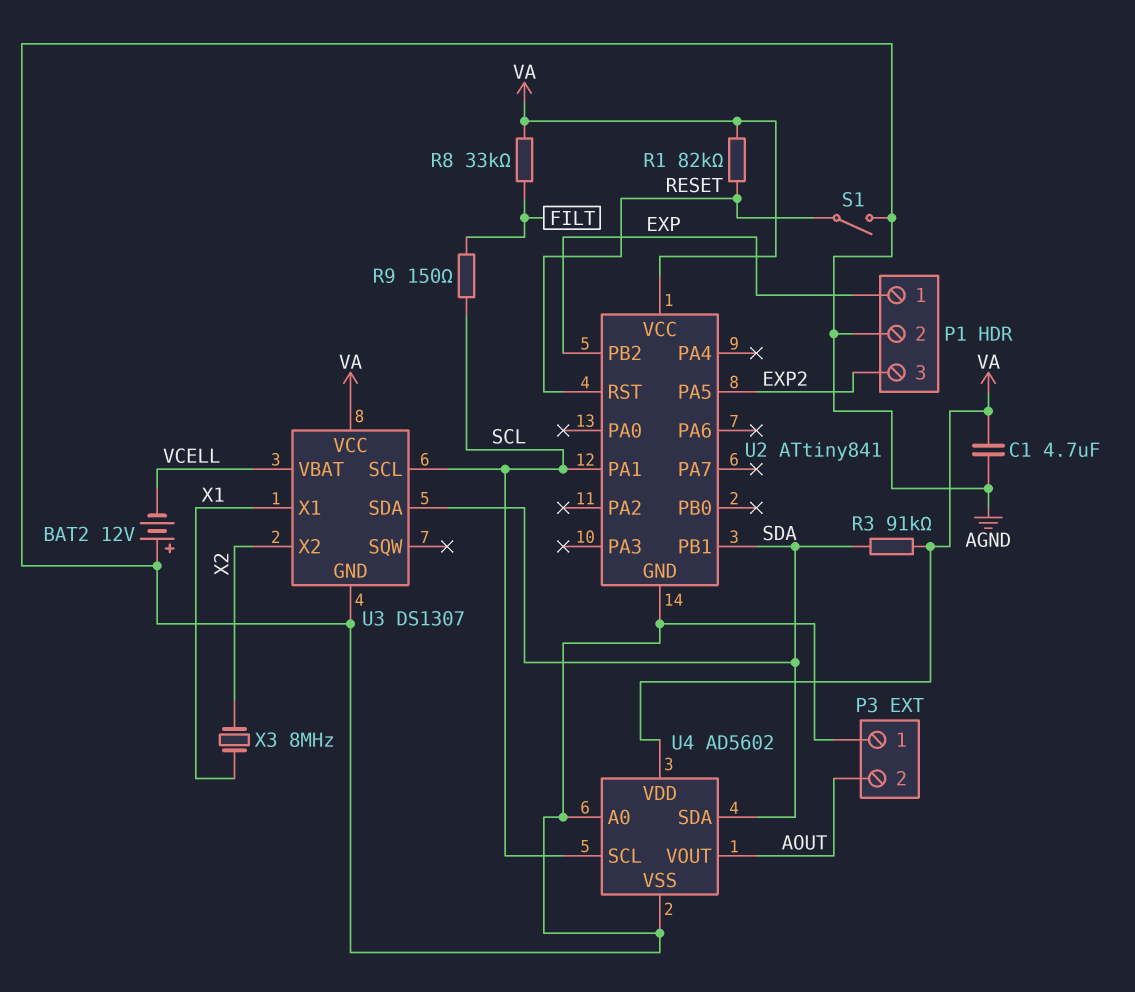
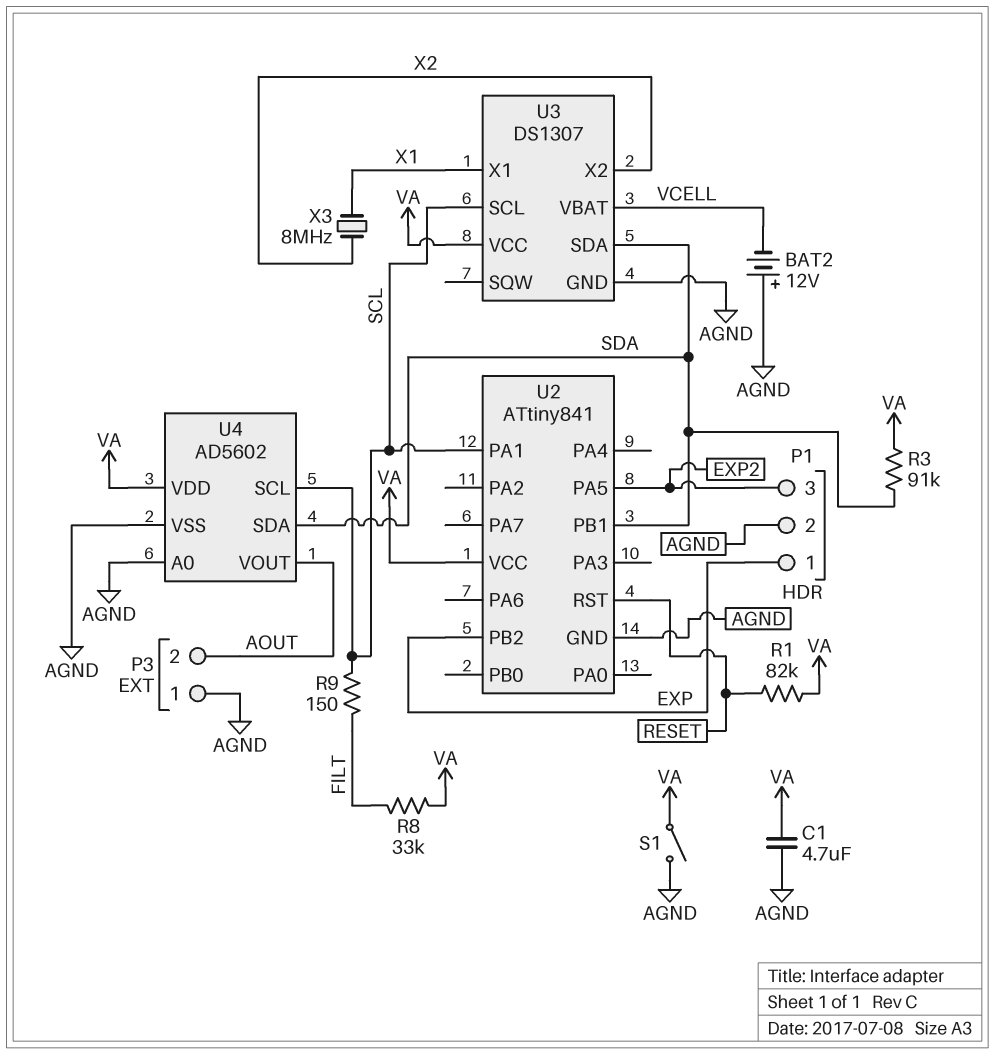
S1: switch (AGND, RESET) -> switch (AGND, VA)

